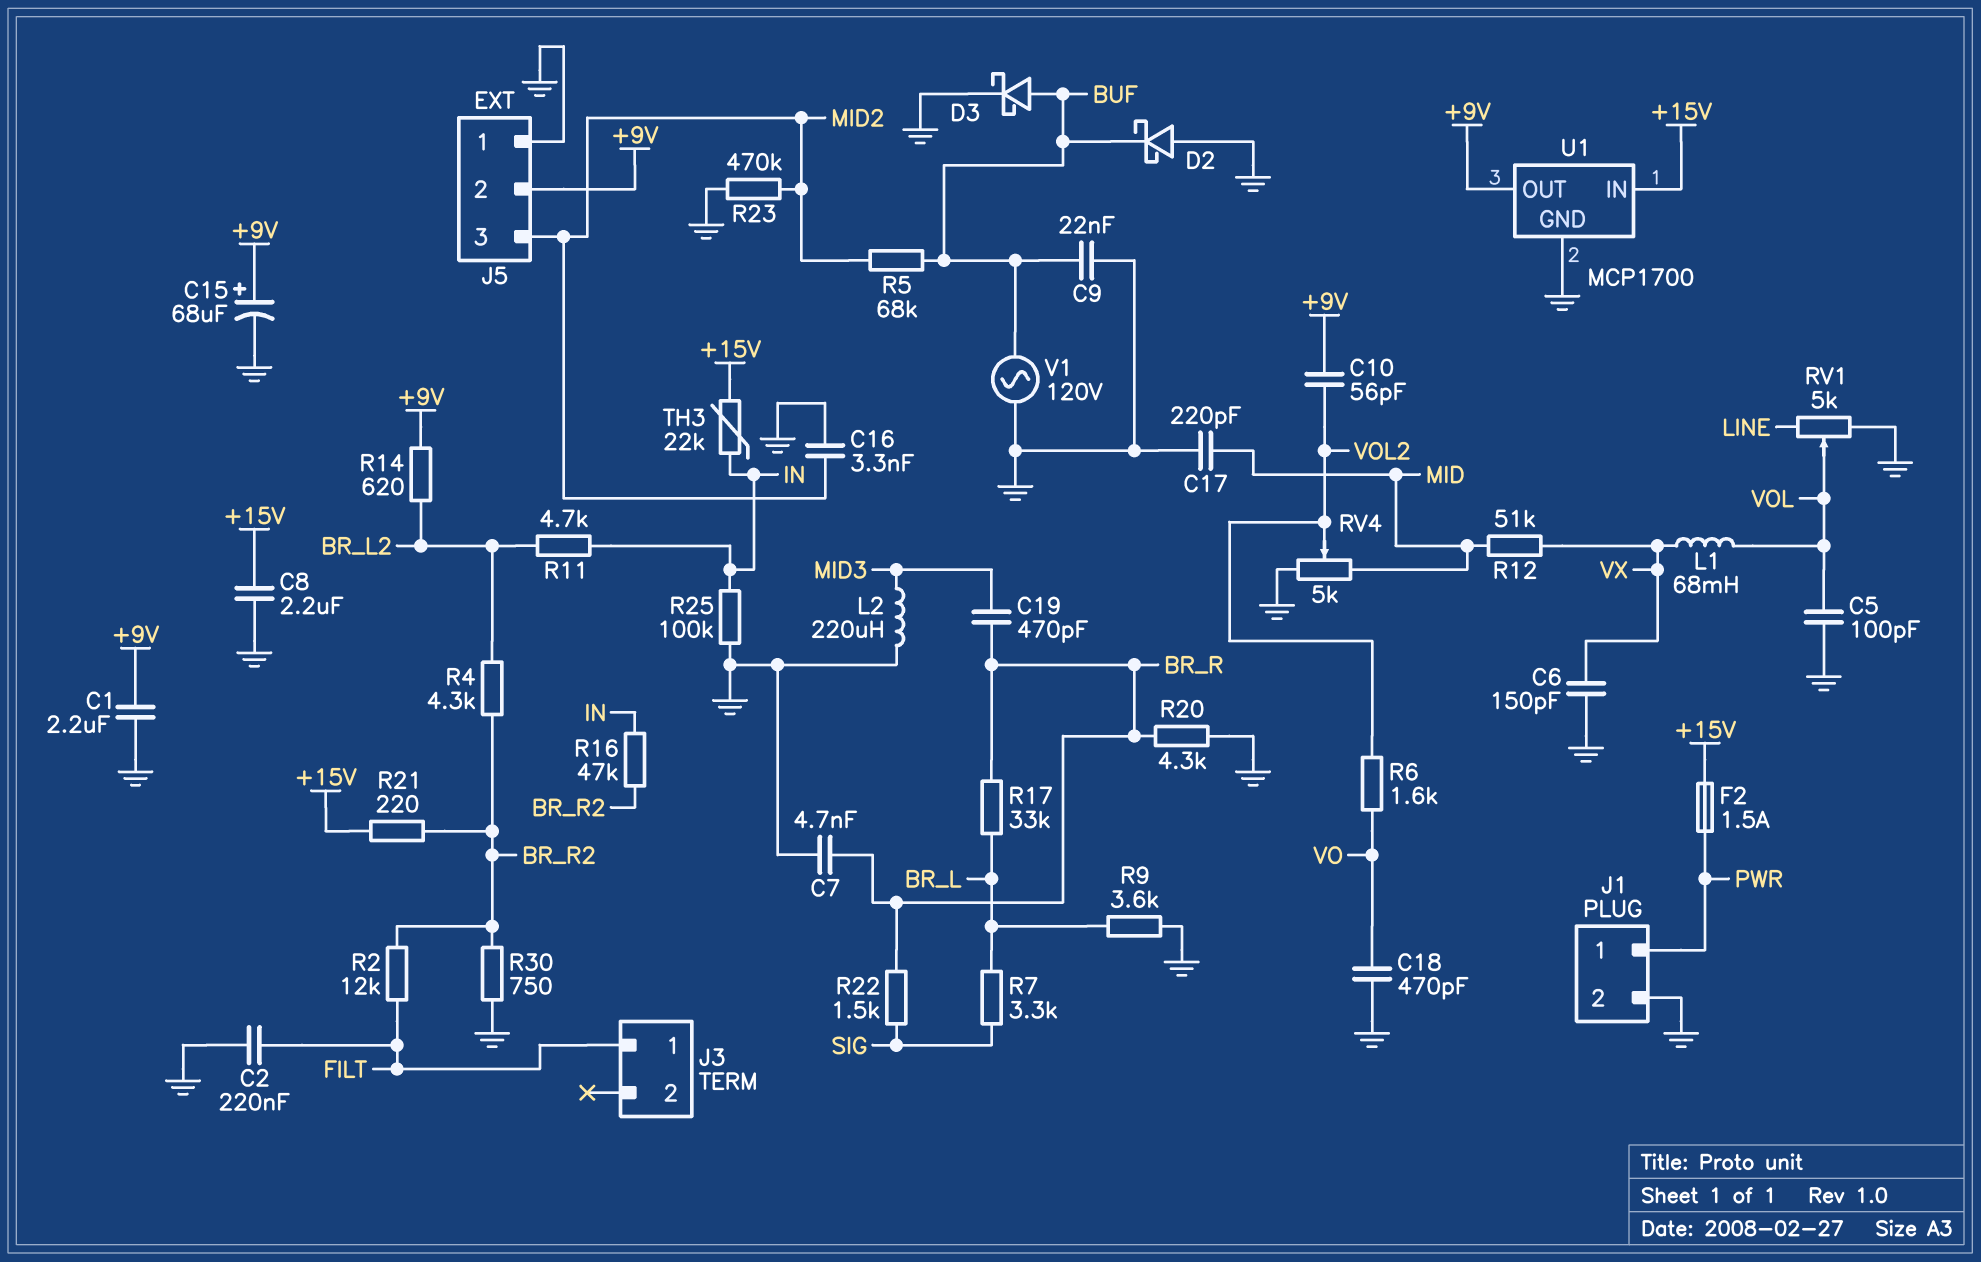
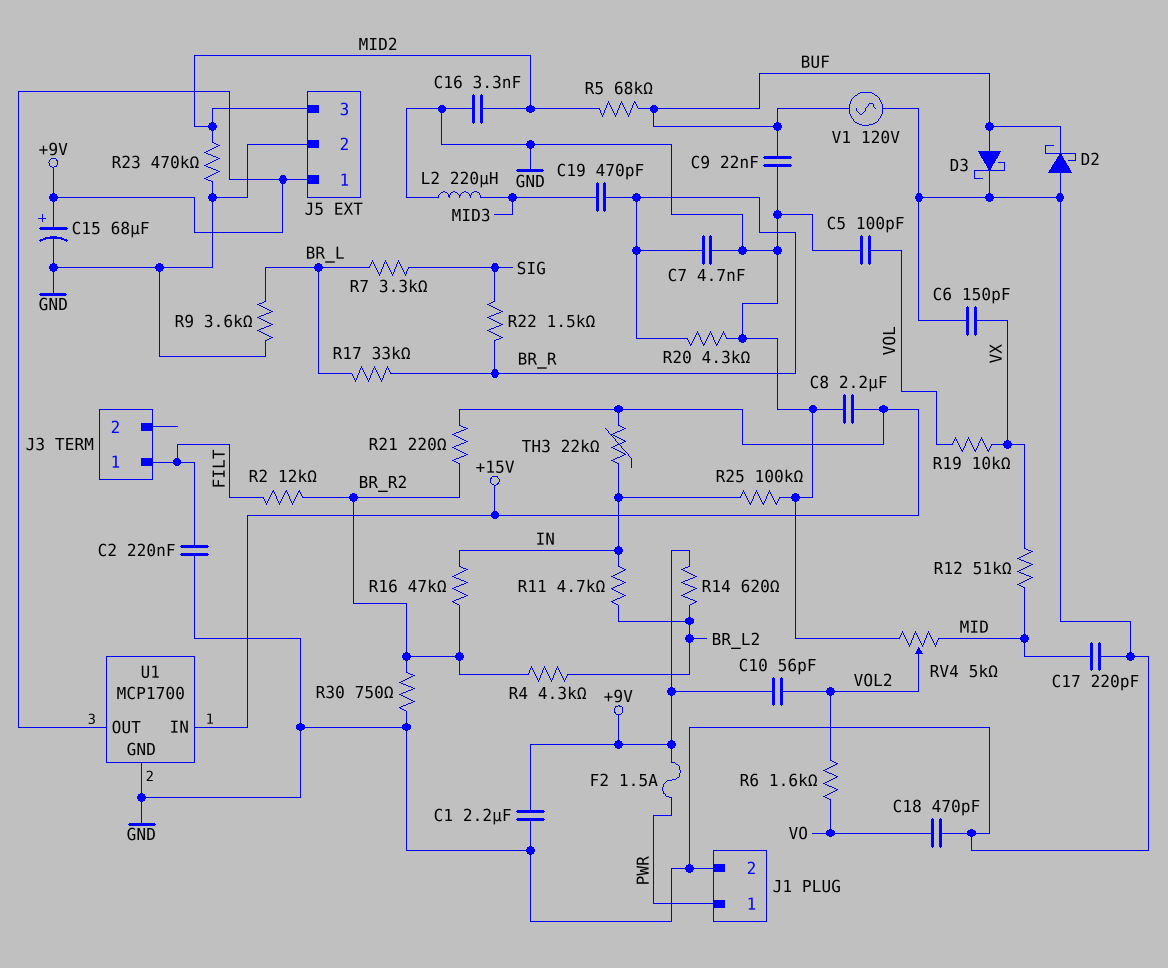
F2: 1.5A (+15V, PWR) -> 1.5A (+9V, PWR)
J5 pin 1: GND -> +9V
J5 pin 2: +9V -> GND
L1: 68mH (VOL, VX) -> none
R19: none -> 10k (VOL, VX)
RV1: 5k (GND, LINE, wiper VOL) -> none

